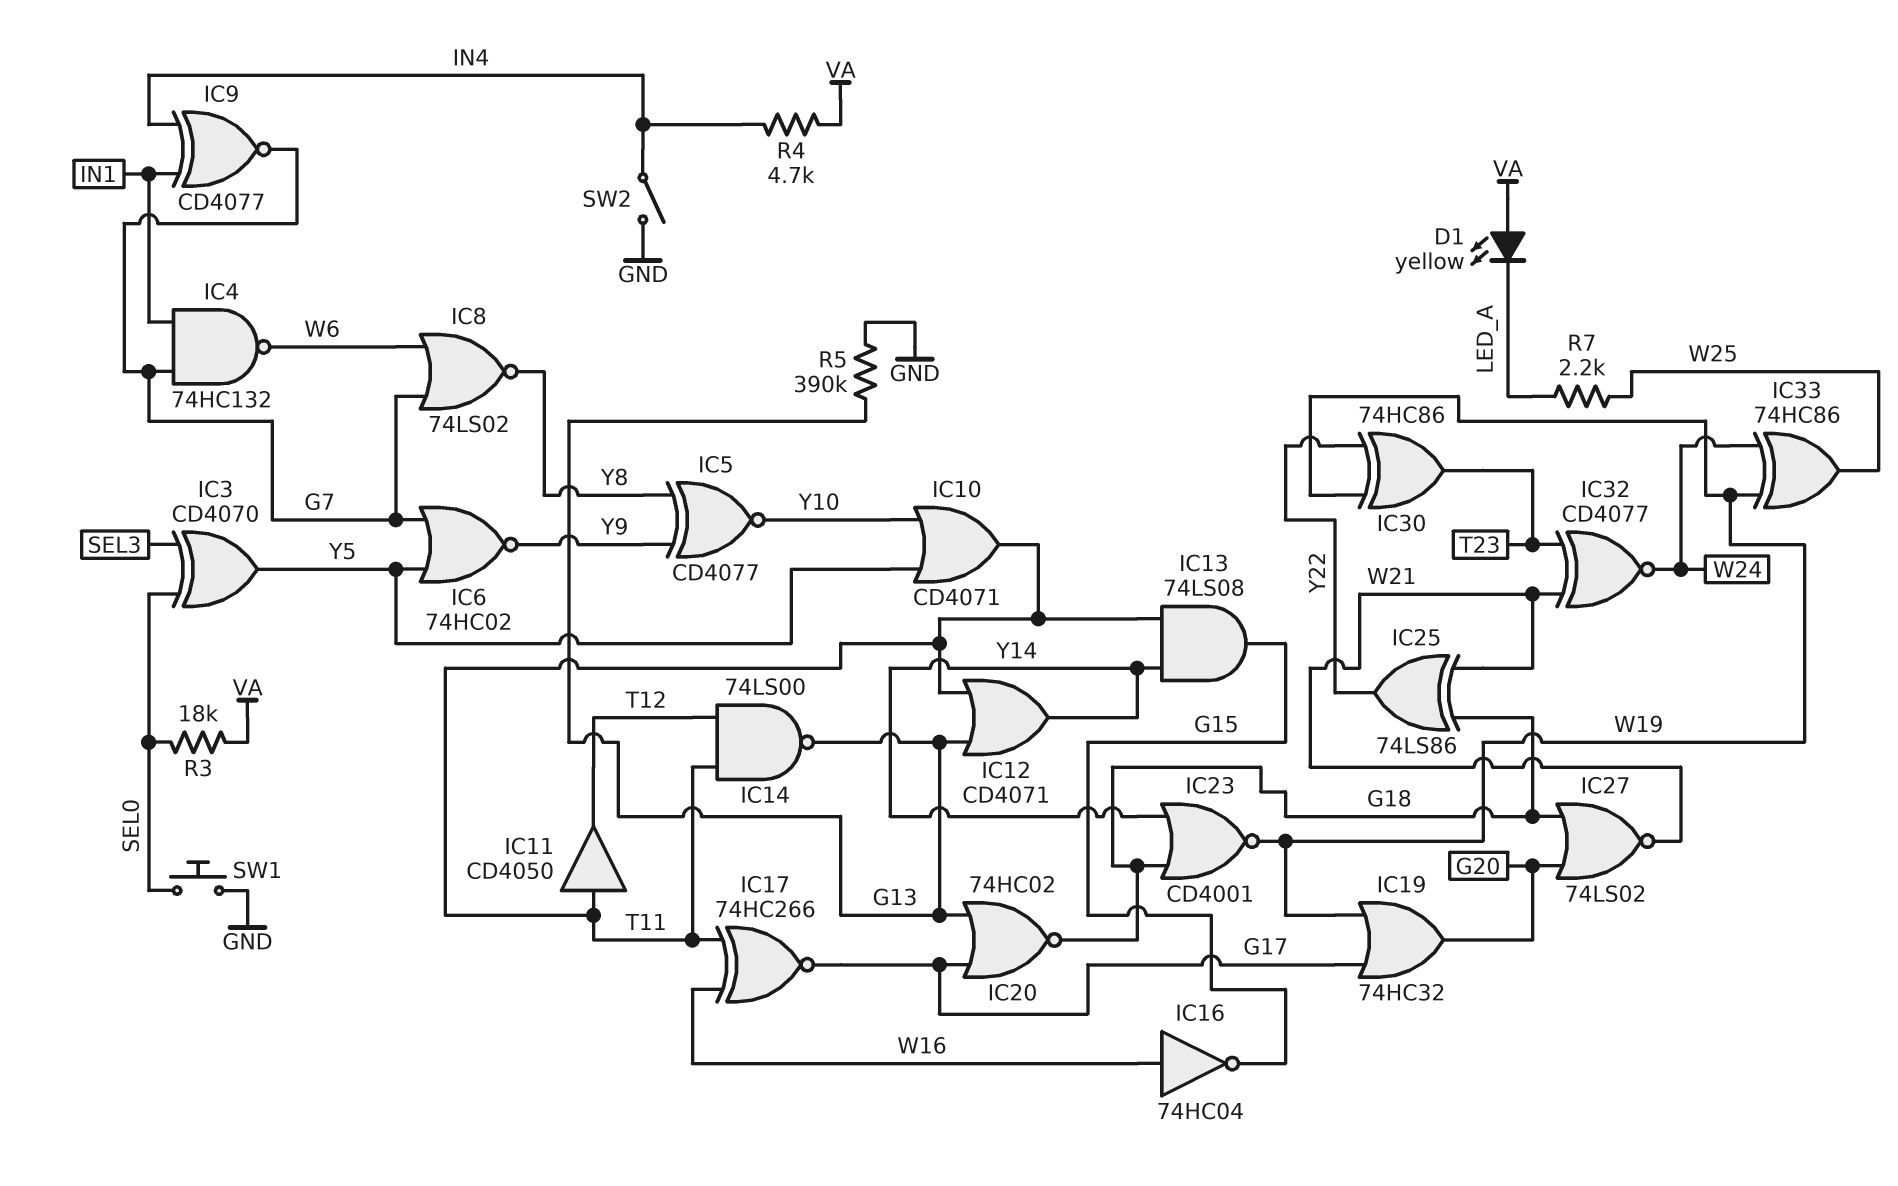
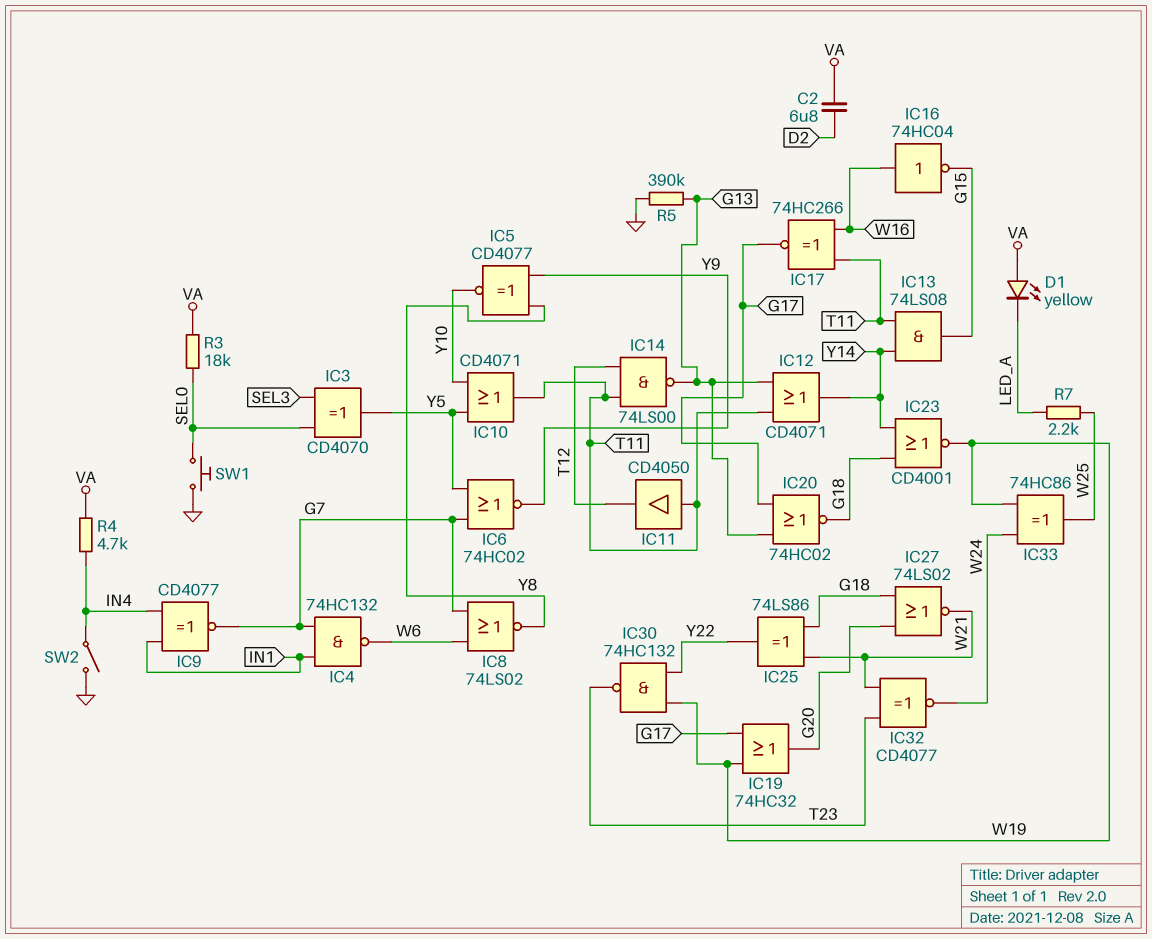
C2: none -> 6.8uF (D2, VA)
IC30: XOR 74HC86 (in W19, in Y22, out T23) -> NAND 74HC132 (in W19, in Y22, out T23)

